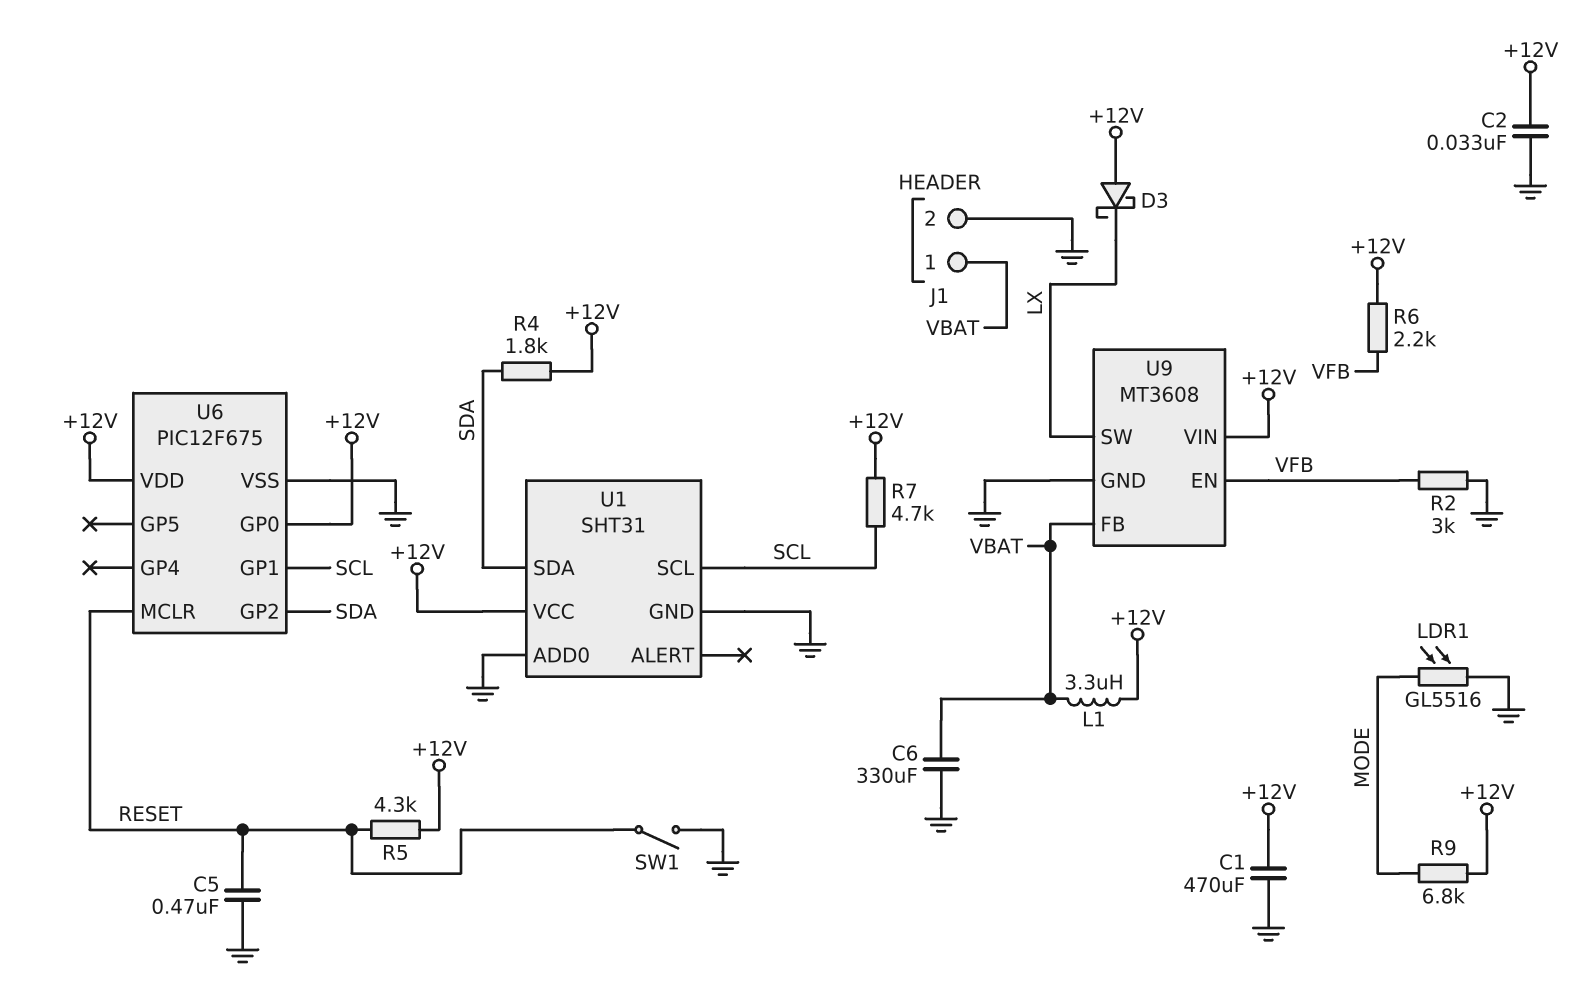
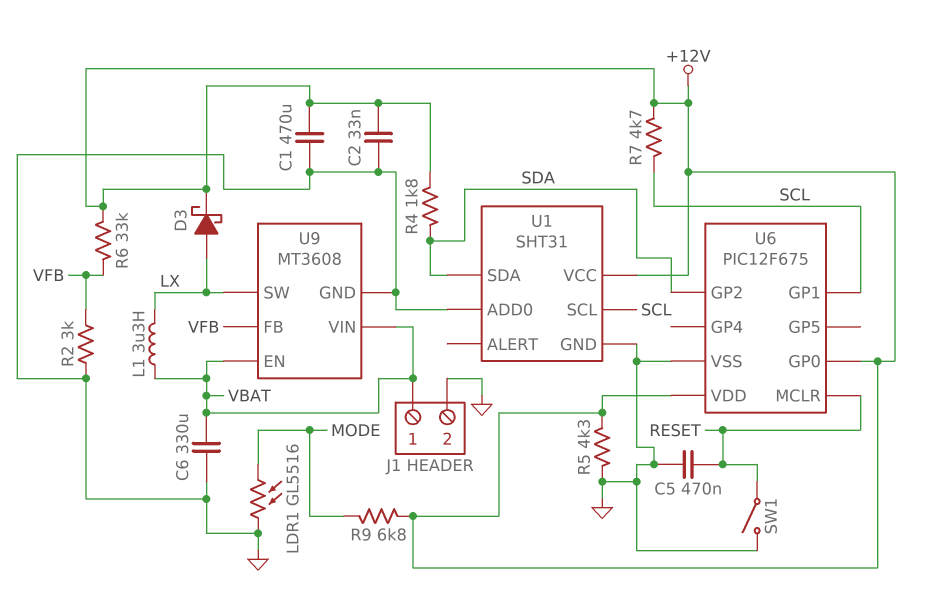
D3: schottky (A +12V, K LX) -> schottky (A LX, K +12V)
L1: 3.3uH (+12V, VBAT) -> 3.3uH (LX, VBAT)
R5: 4.3k (+12V, RESET) -> 4.3k (+12V, GND)
R6: 2.2k (+12V, VFB) -> 33k (+12V, VFB)
U9 pin EN: VFB -> VBAT
U9 pin FB: VBAT -> VFB
U9 pin VIN: +12V -> VBAT

